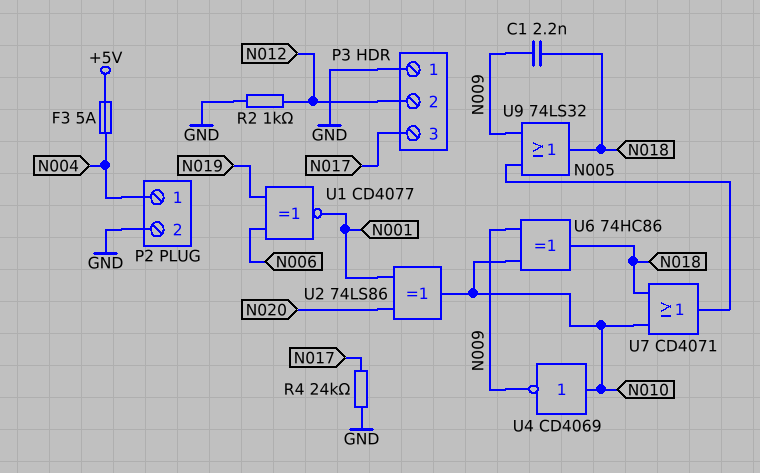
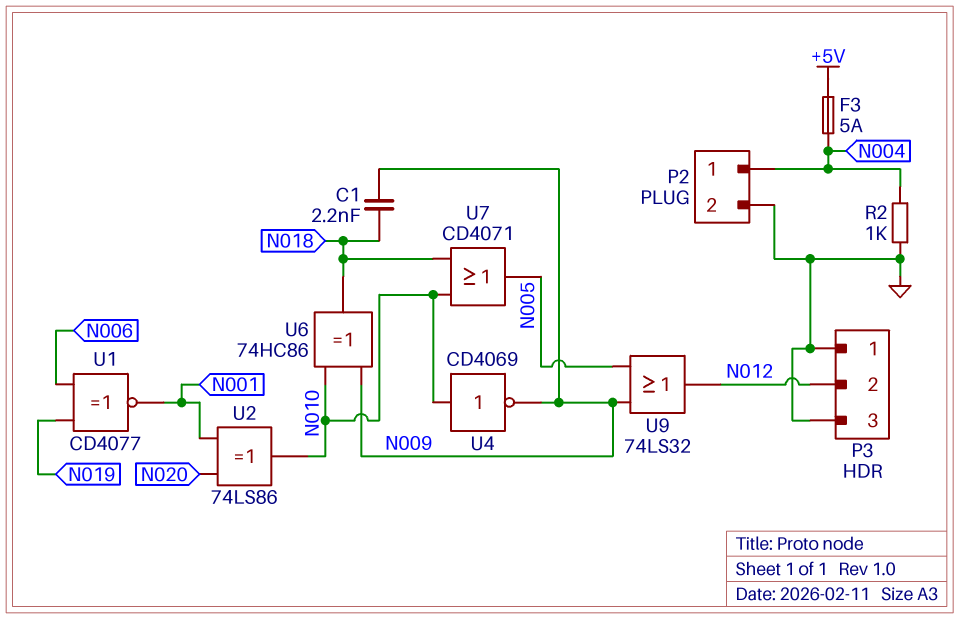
P3 pin 3: N017 -> GND
R2: 1k (GND, N012) -> 1k (GND, N004)
R4: 24k (GND, N017) -> none
U9: OR 74LS32 (in N005, in N009, out N018) -> OR 74LS32 (in N005, in N009, out N012)

